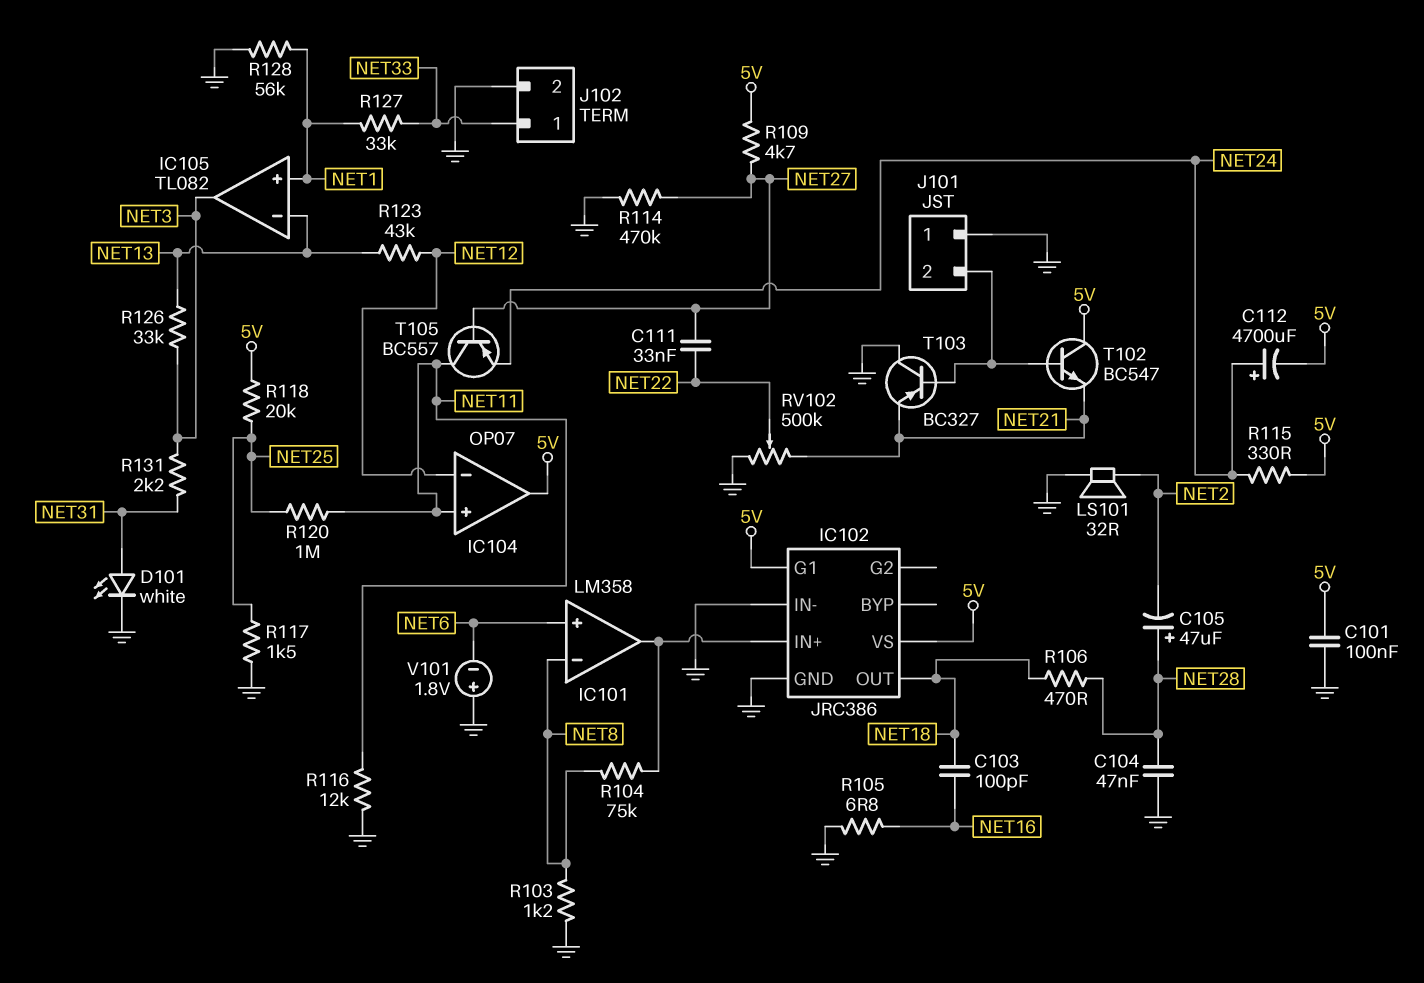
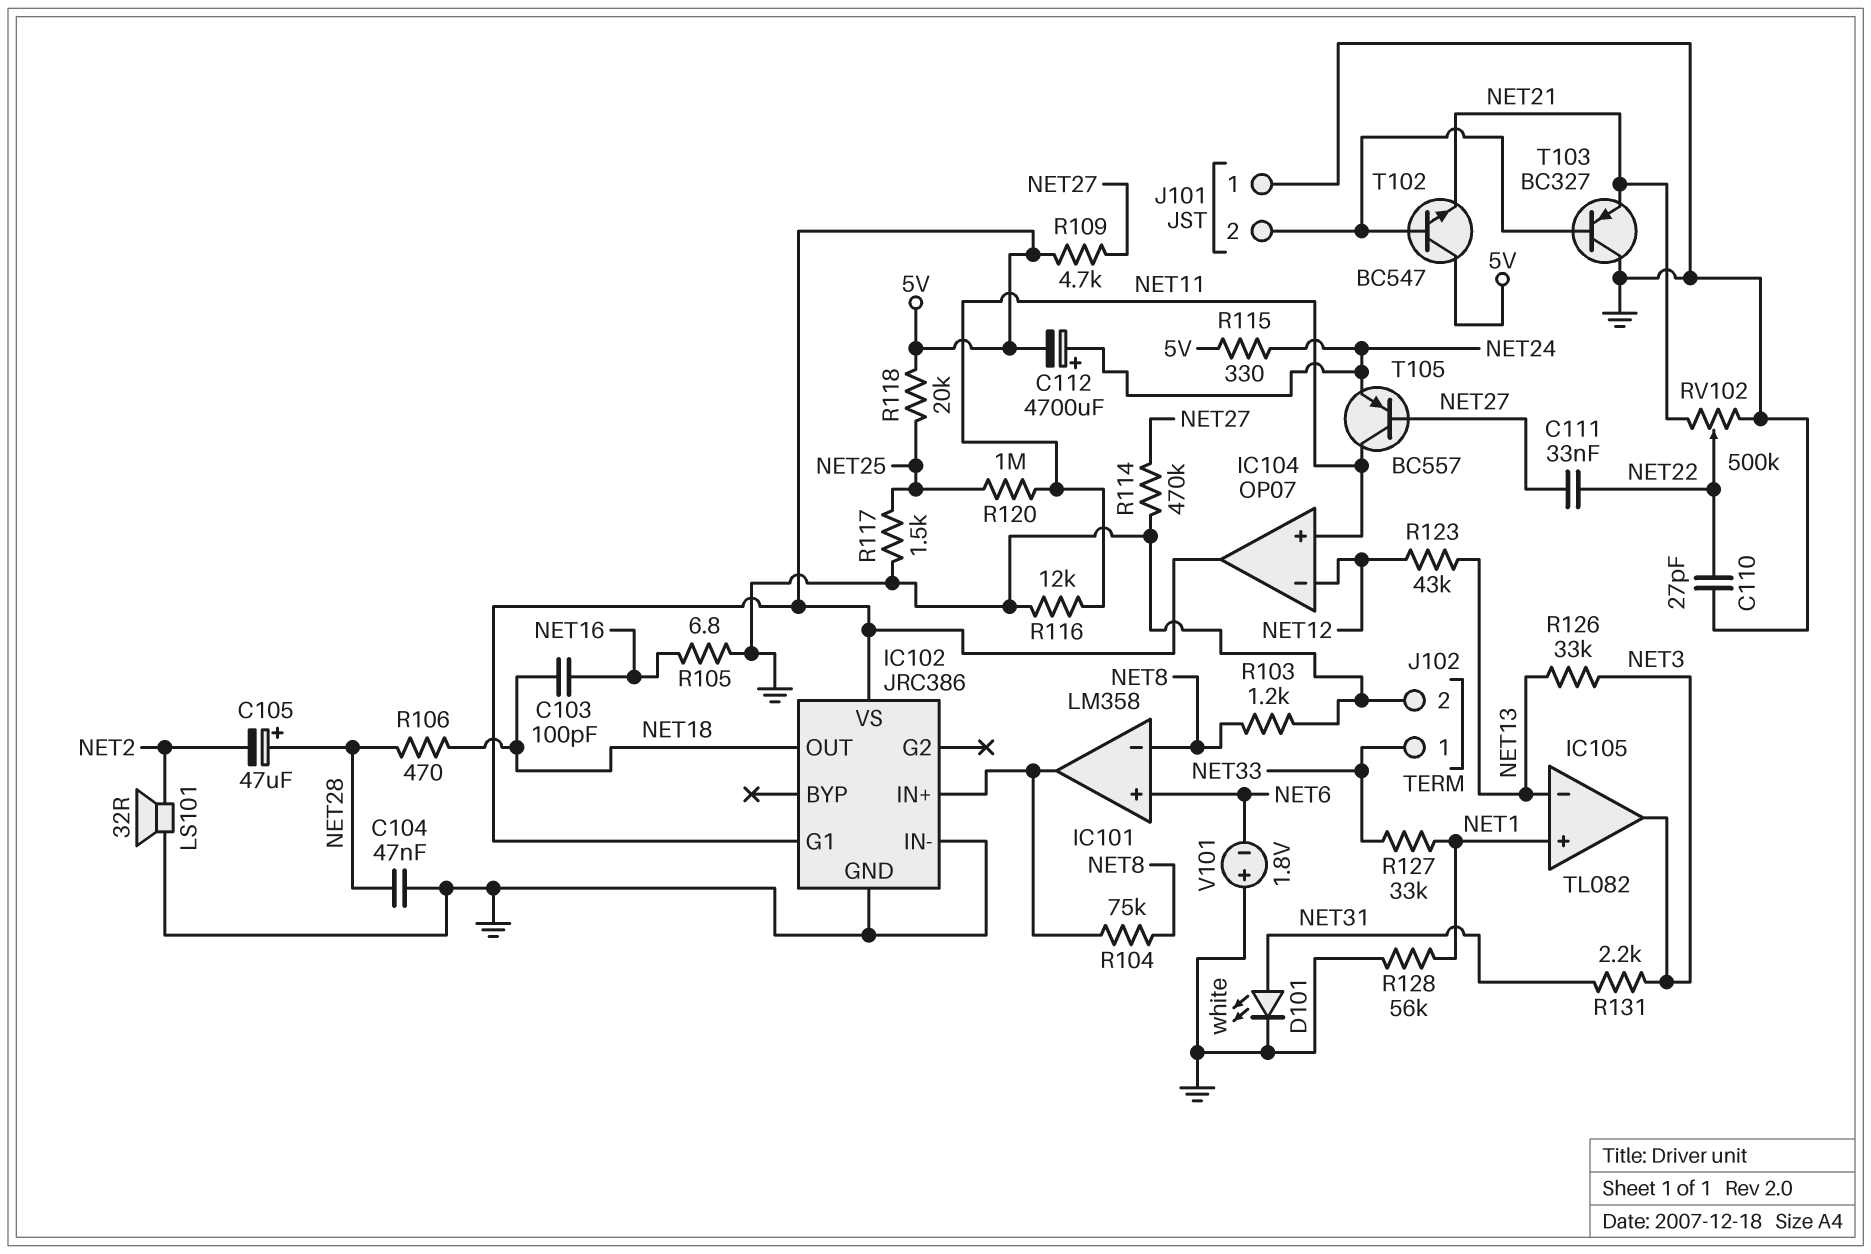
C101: 100nF (5V, GND) -> none
C110: none -> 27pF (GND, NET22)

